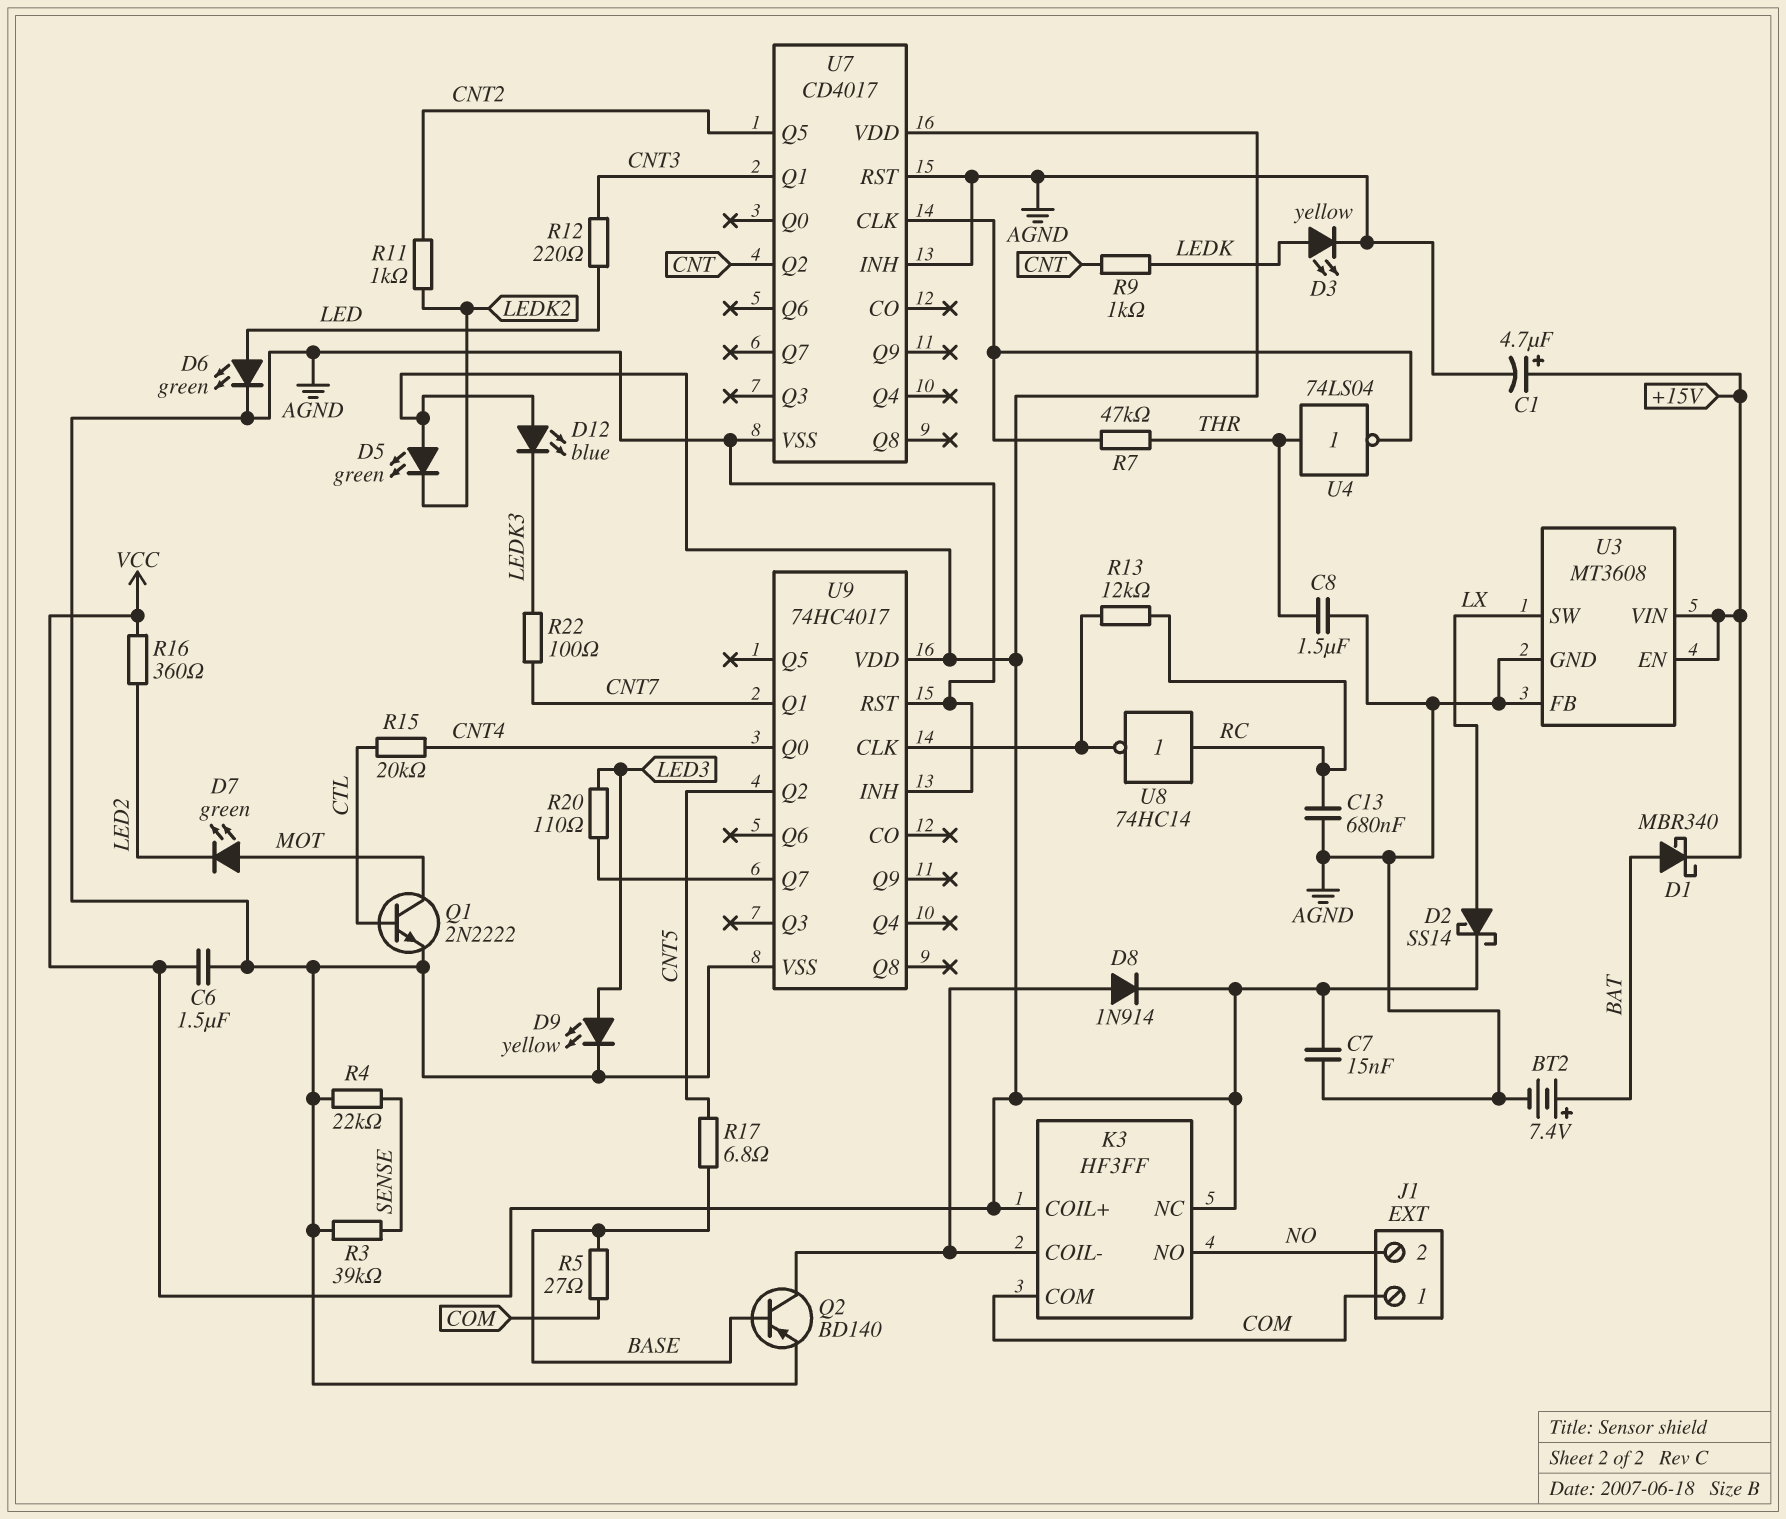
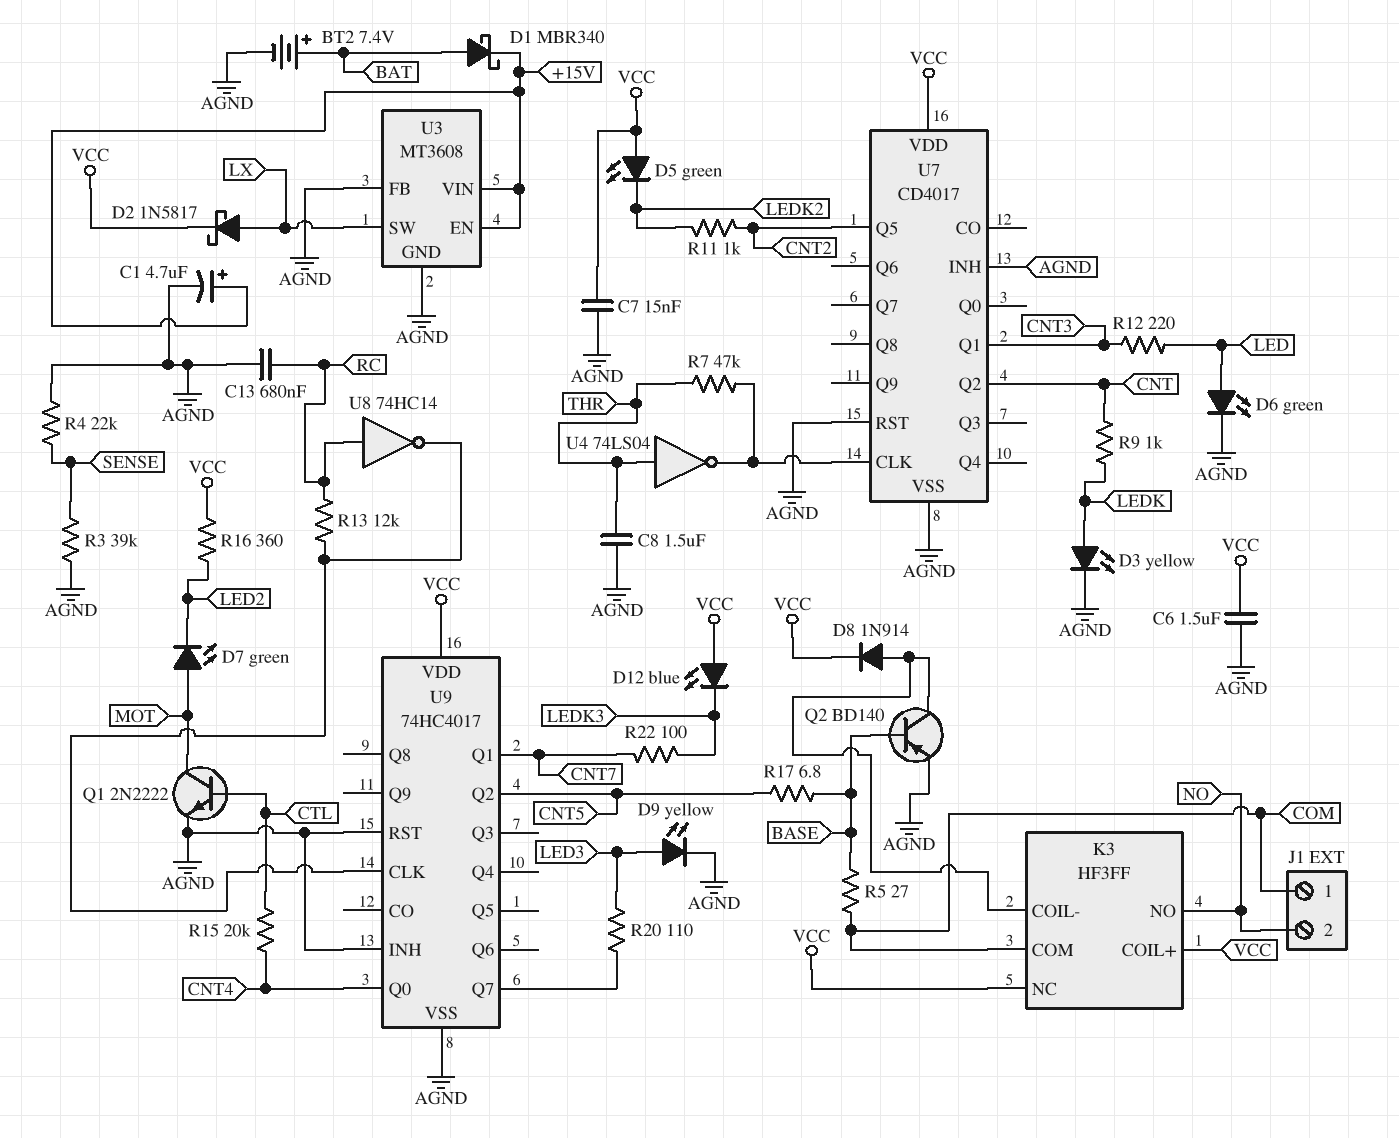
D2: schottky SS14 (A LX, K VCC) -> schottky 1N5817 (A LX, K VCC)

